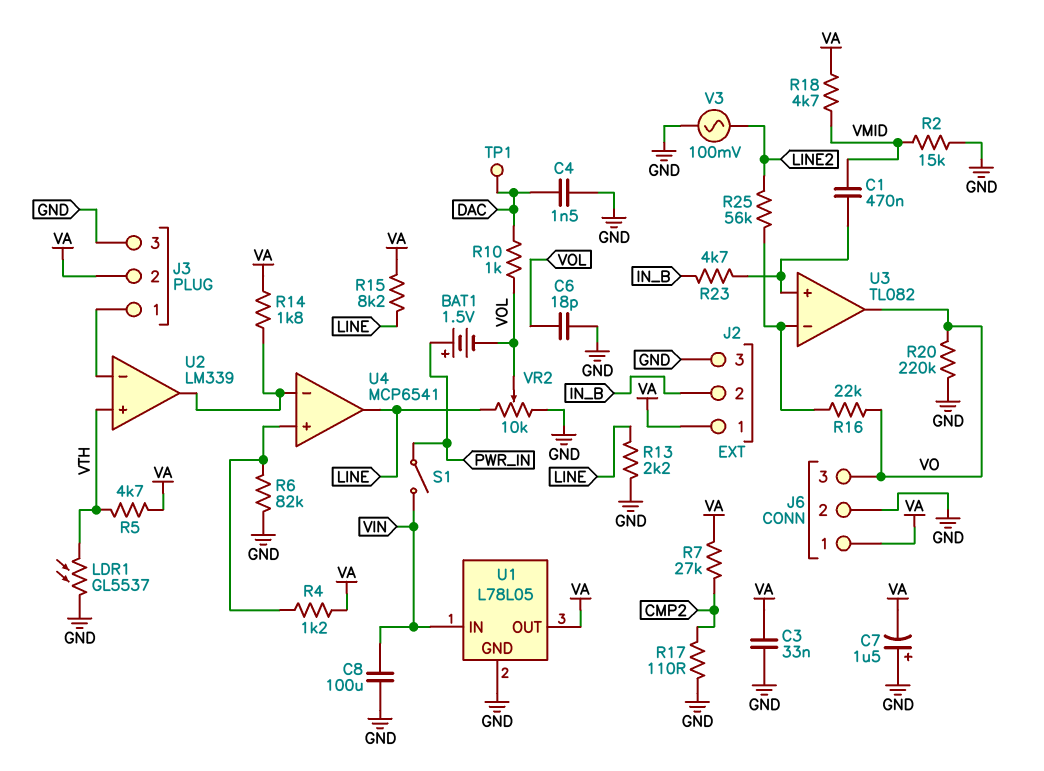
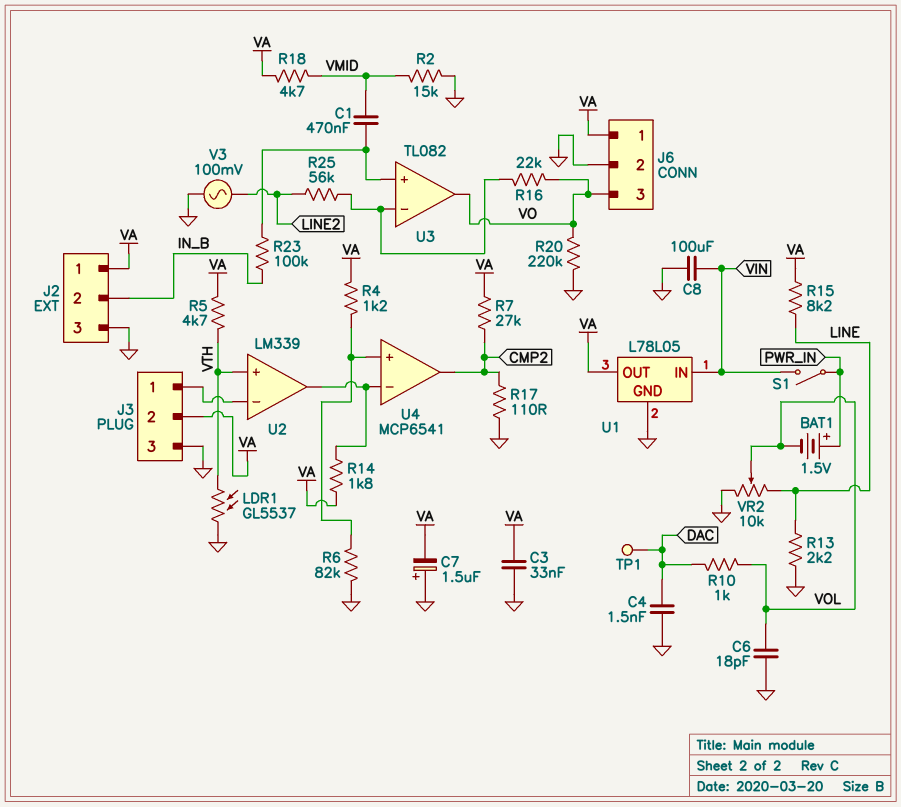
R23: 4.7k (IN_B, U3/in+) -> 100k (IN_B, U3/in+)
U4 pin out: LINE -> CMP2

